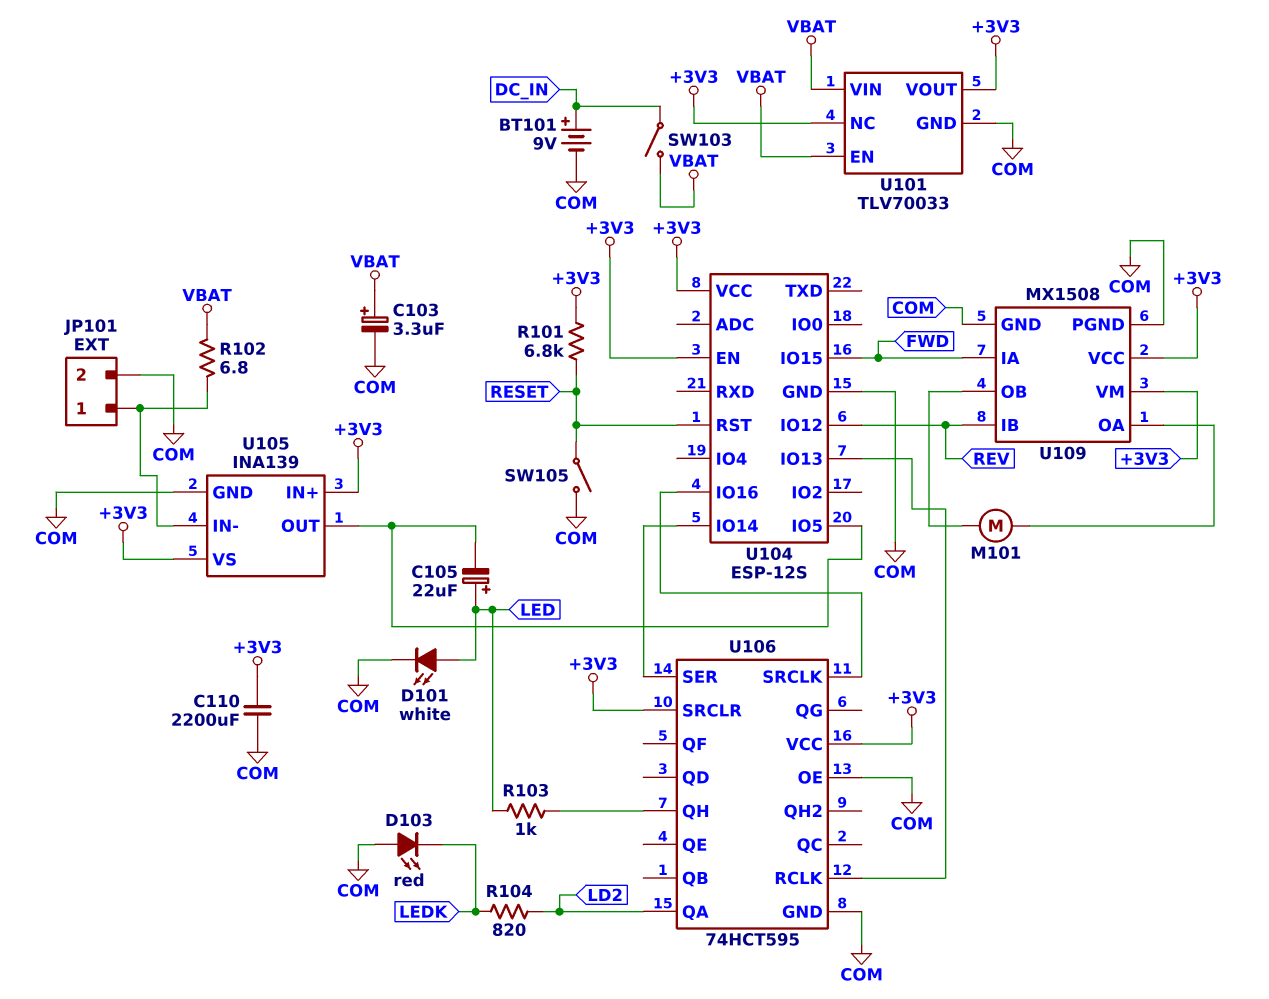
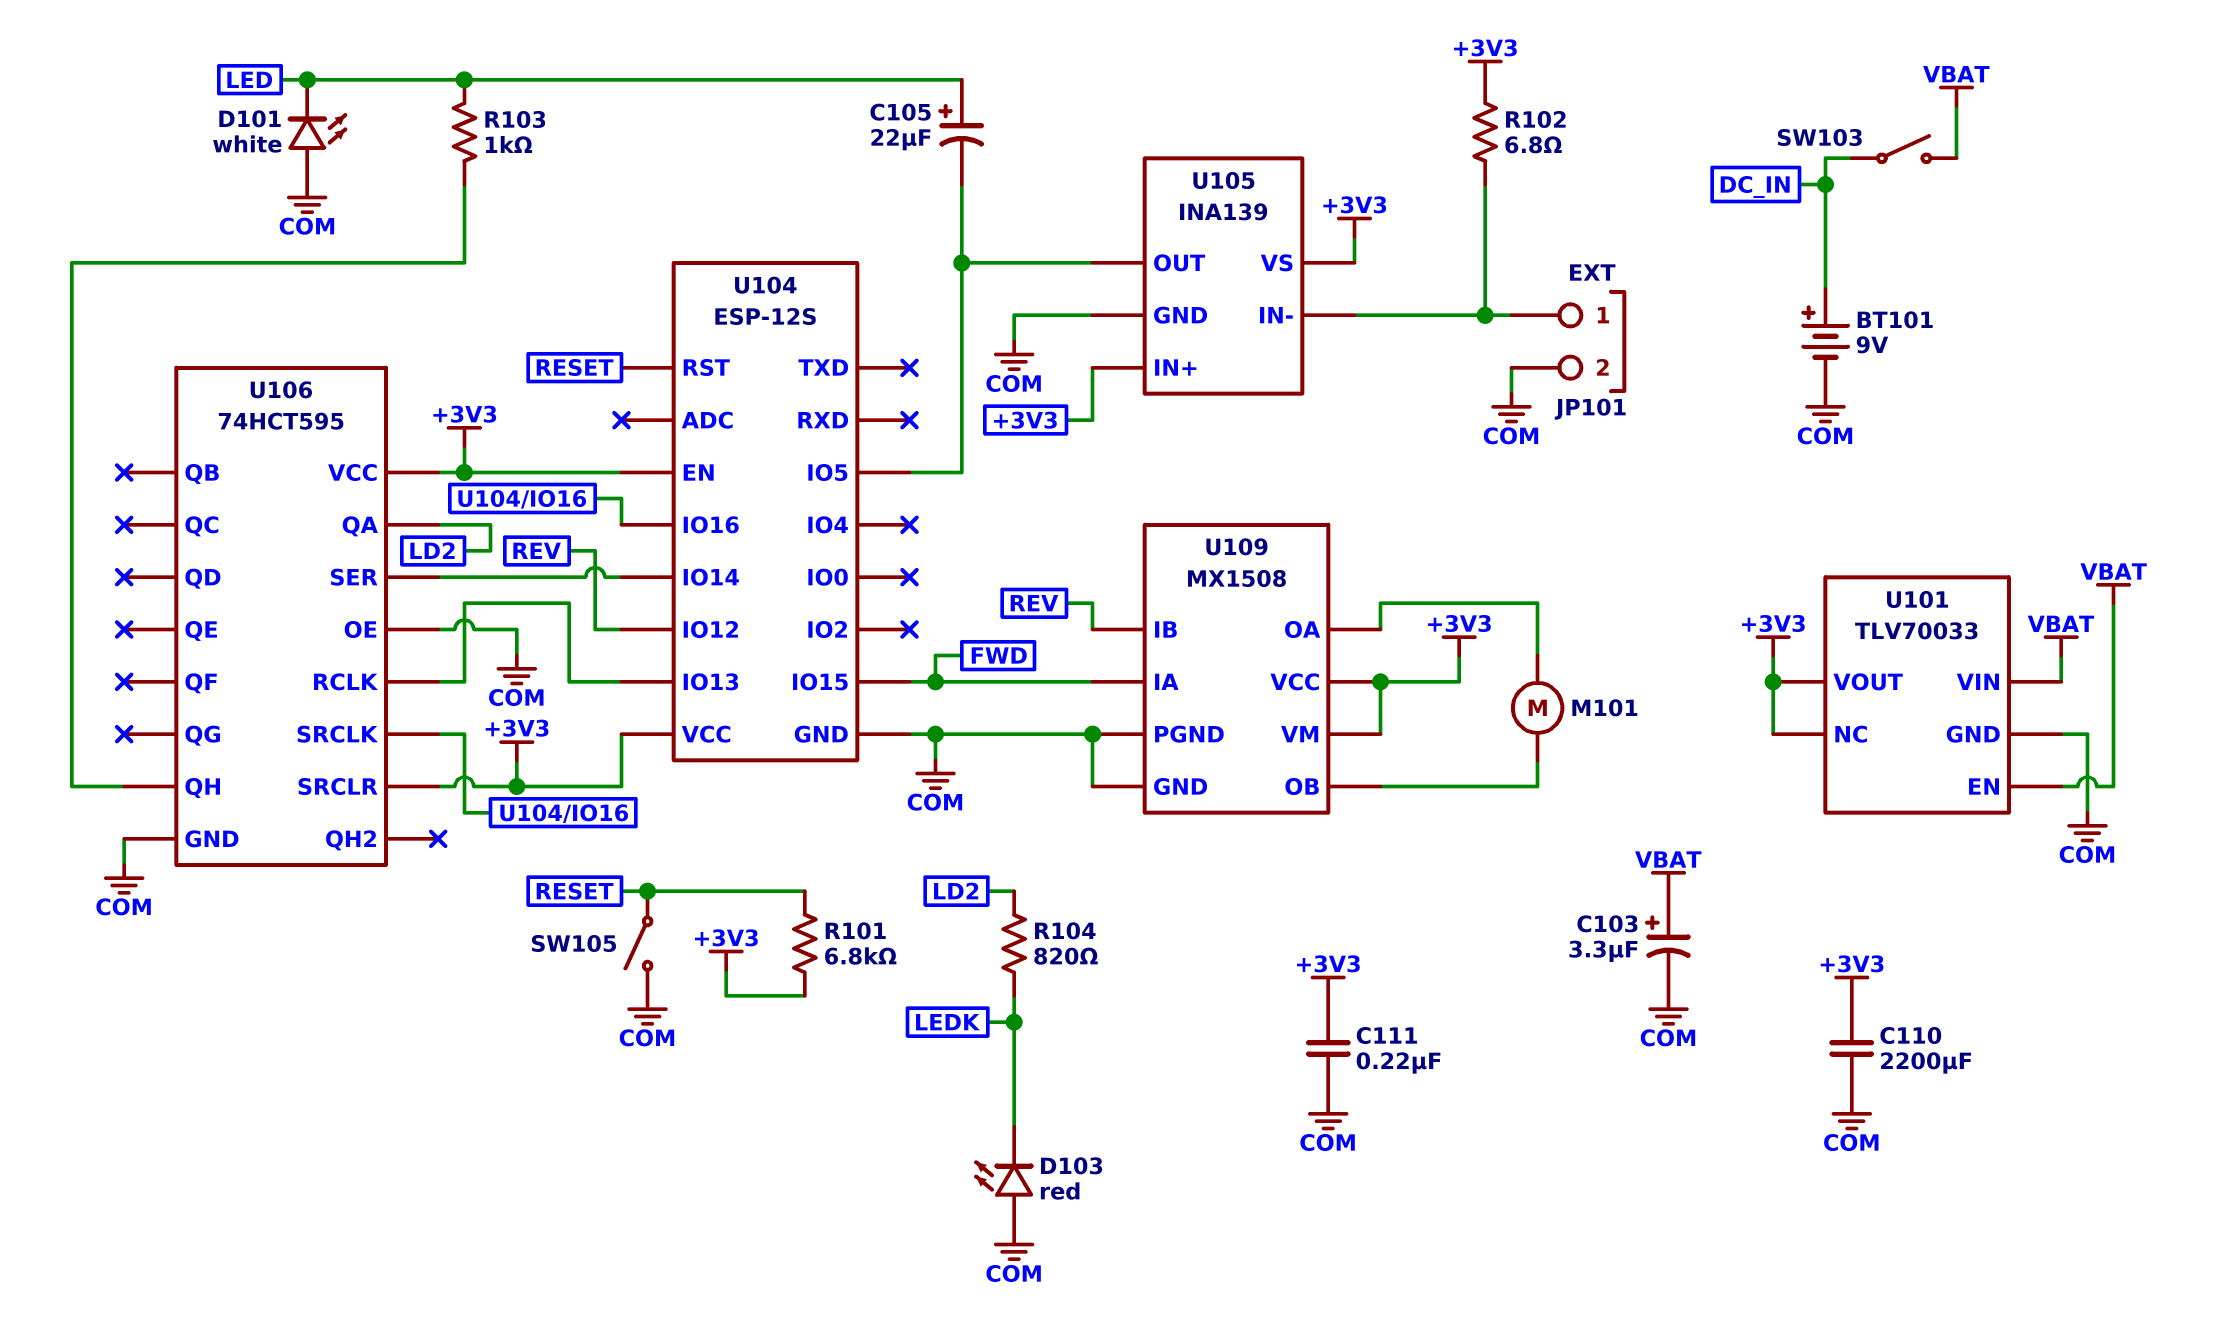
C111: none -> 220nF (+3V3, COM)
D101: LED white (A LED, K COM) -> LED white (A COM, K LED)
R102: 6.8 (JP101/1, VBAT) -> 6.8 (+3V3, JP101/1)

